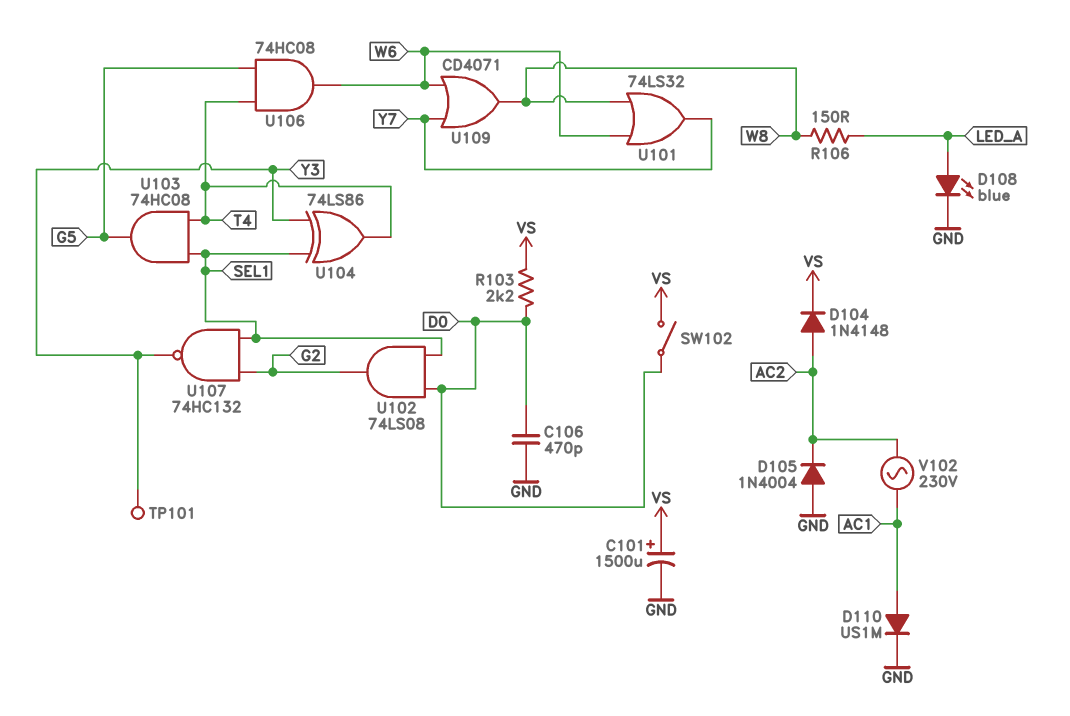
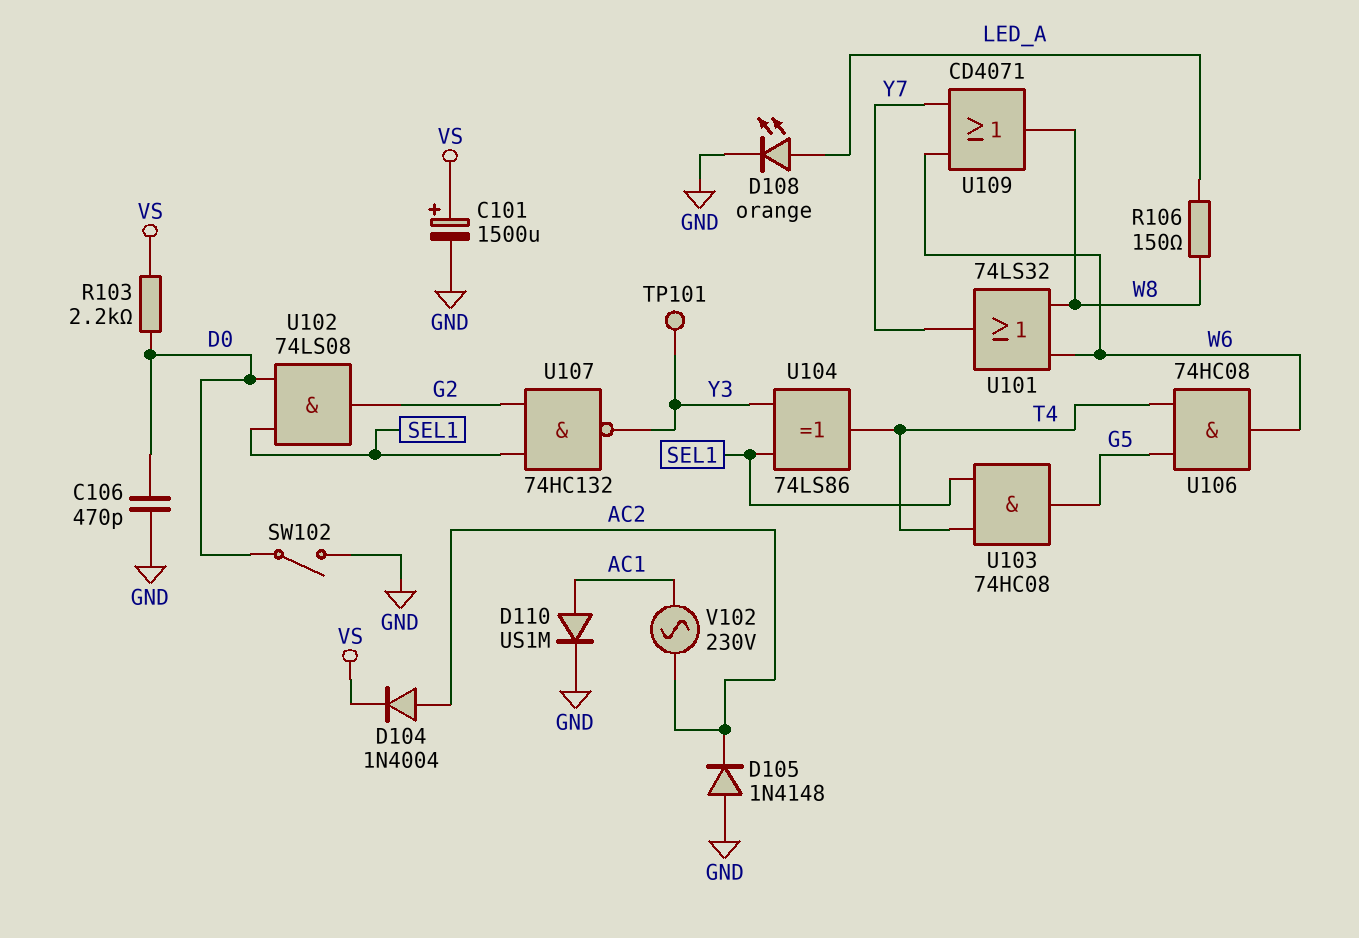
D104: diode 1N4148 (A AC2, K VS) -> diode 1N4004 (A AC2, K VS)
D105: diode 1N4004 (A GND, K AC2) -> diode 1N4148 (A GND, K AC2)
D108: LED blue (A LED_A, K GND) -> LED orange (A LED_A, K GND)
SW102: switch (D0, VS) -> switch (D0, GND)

